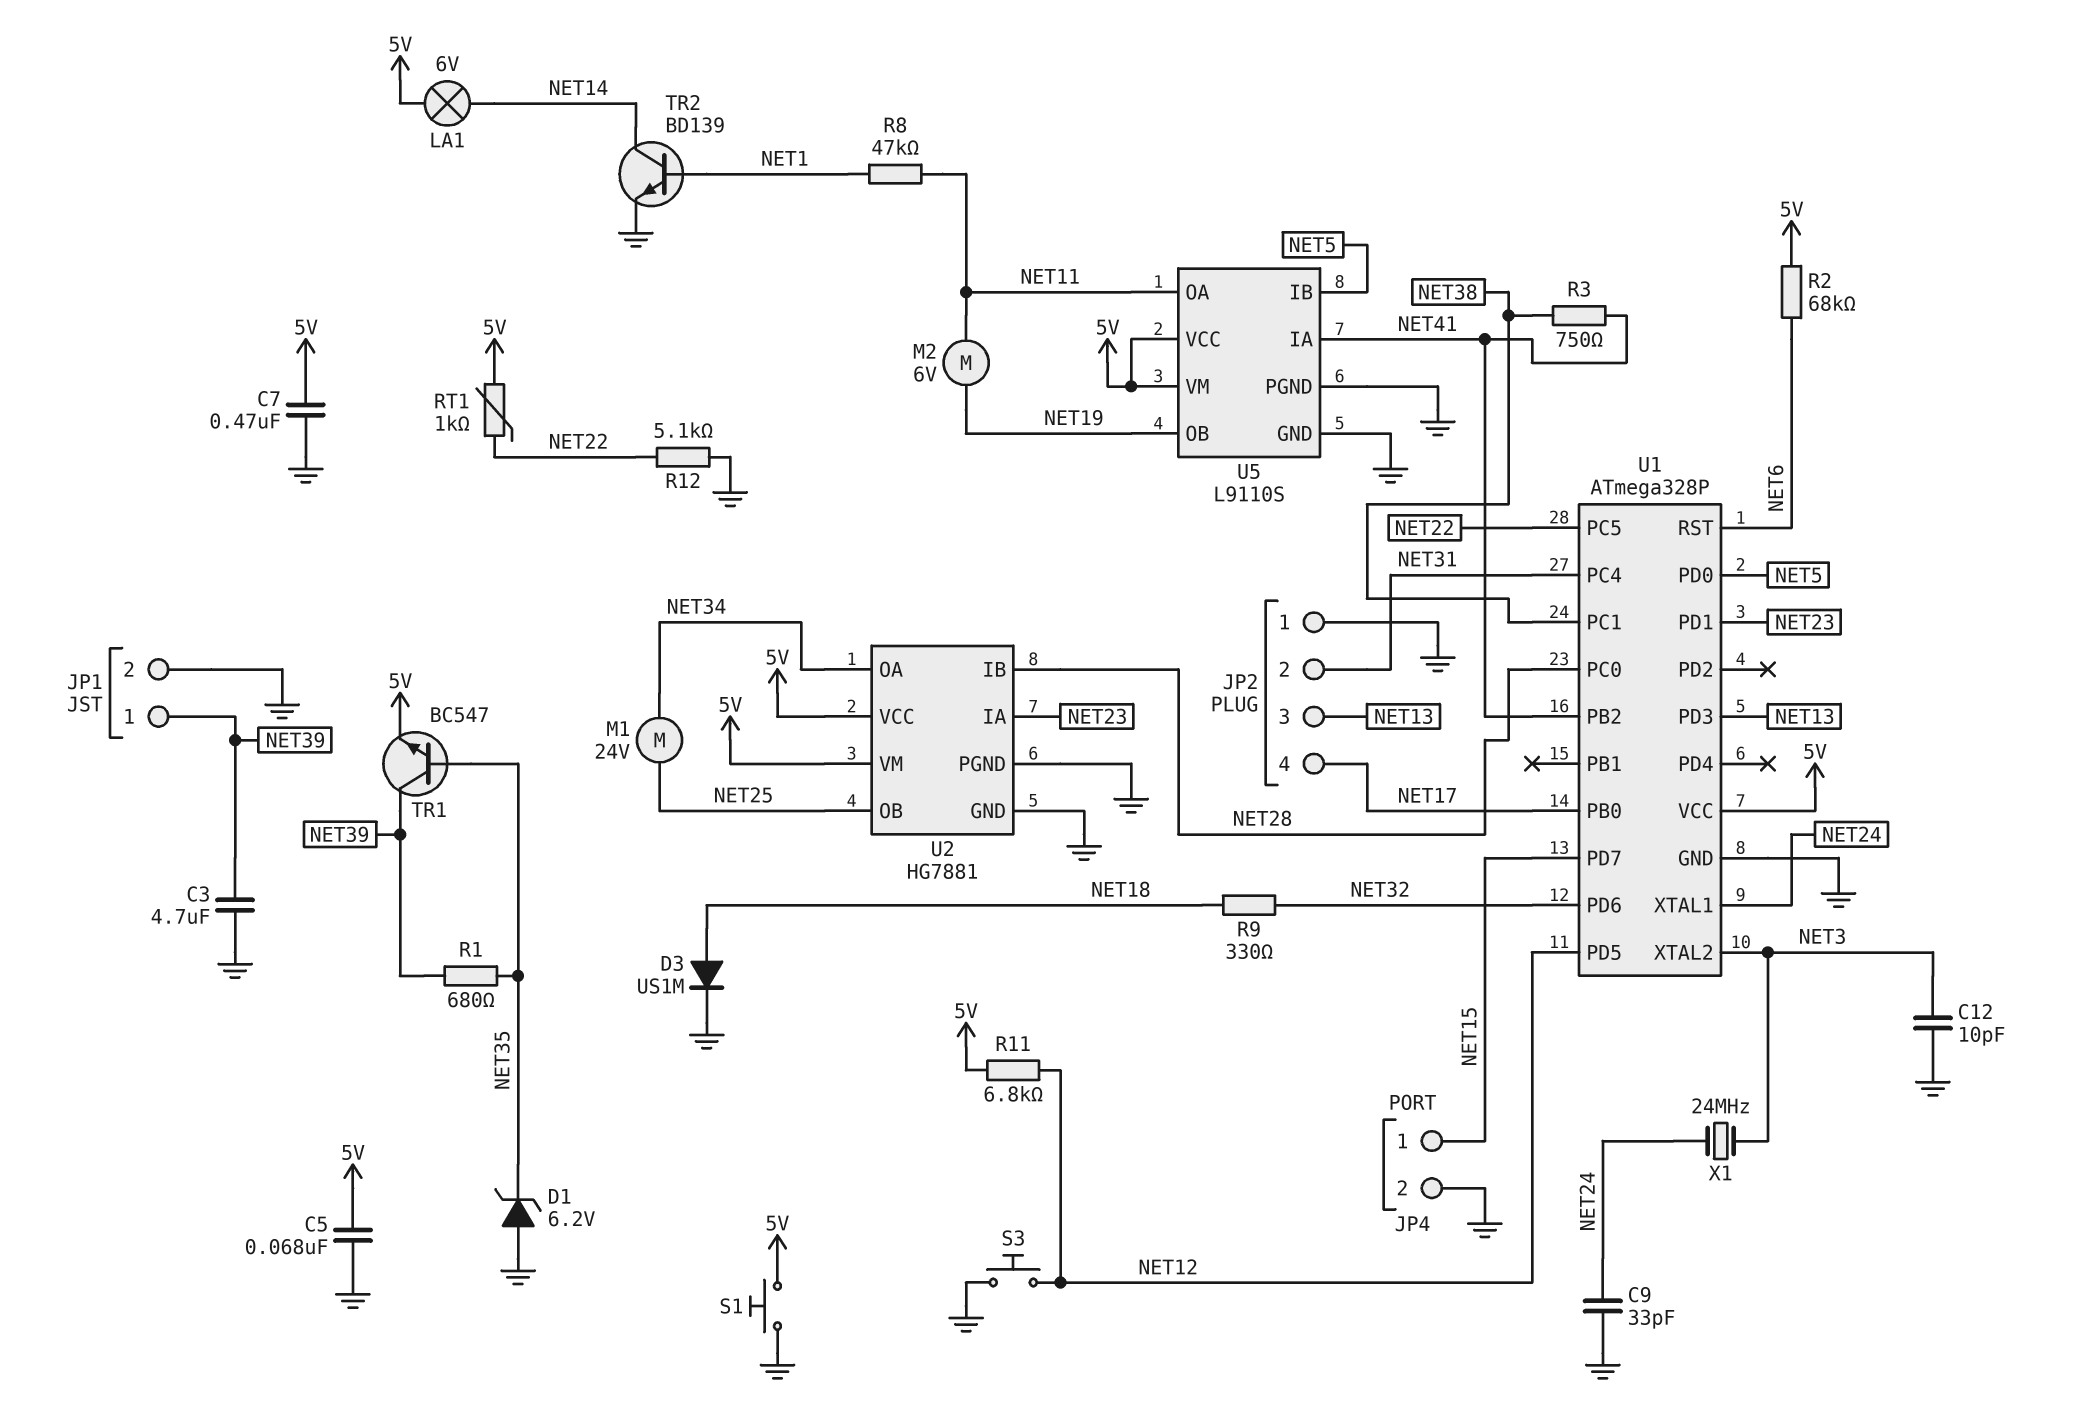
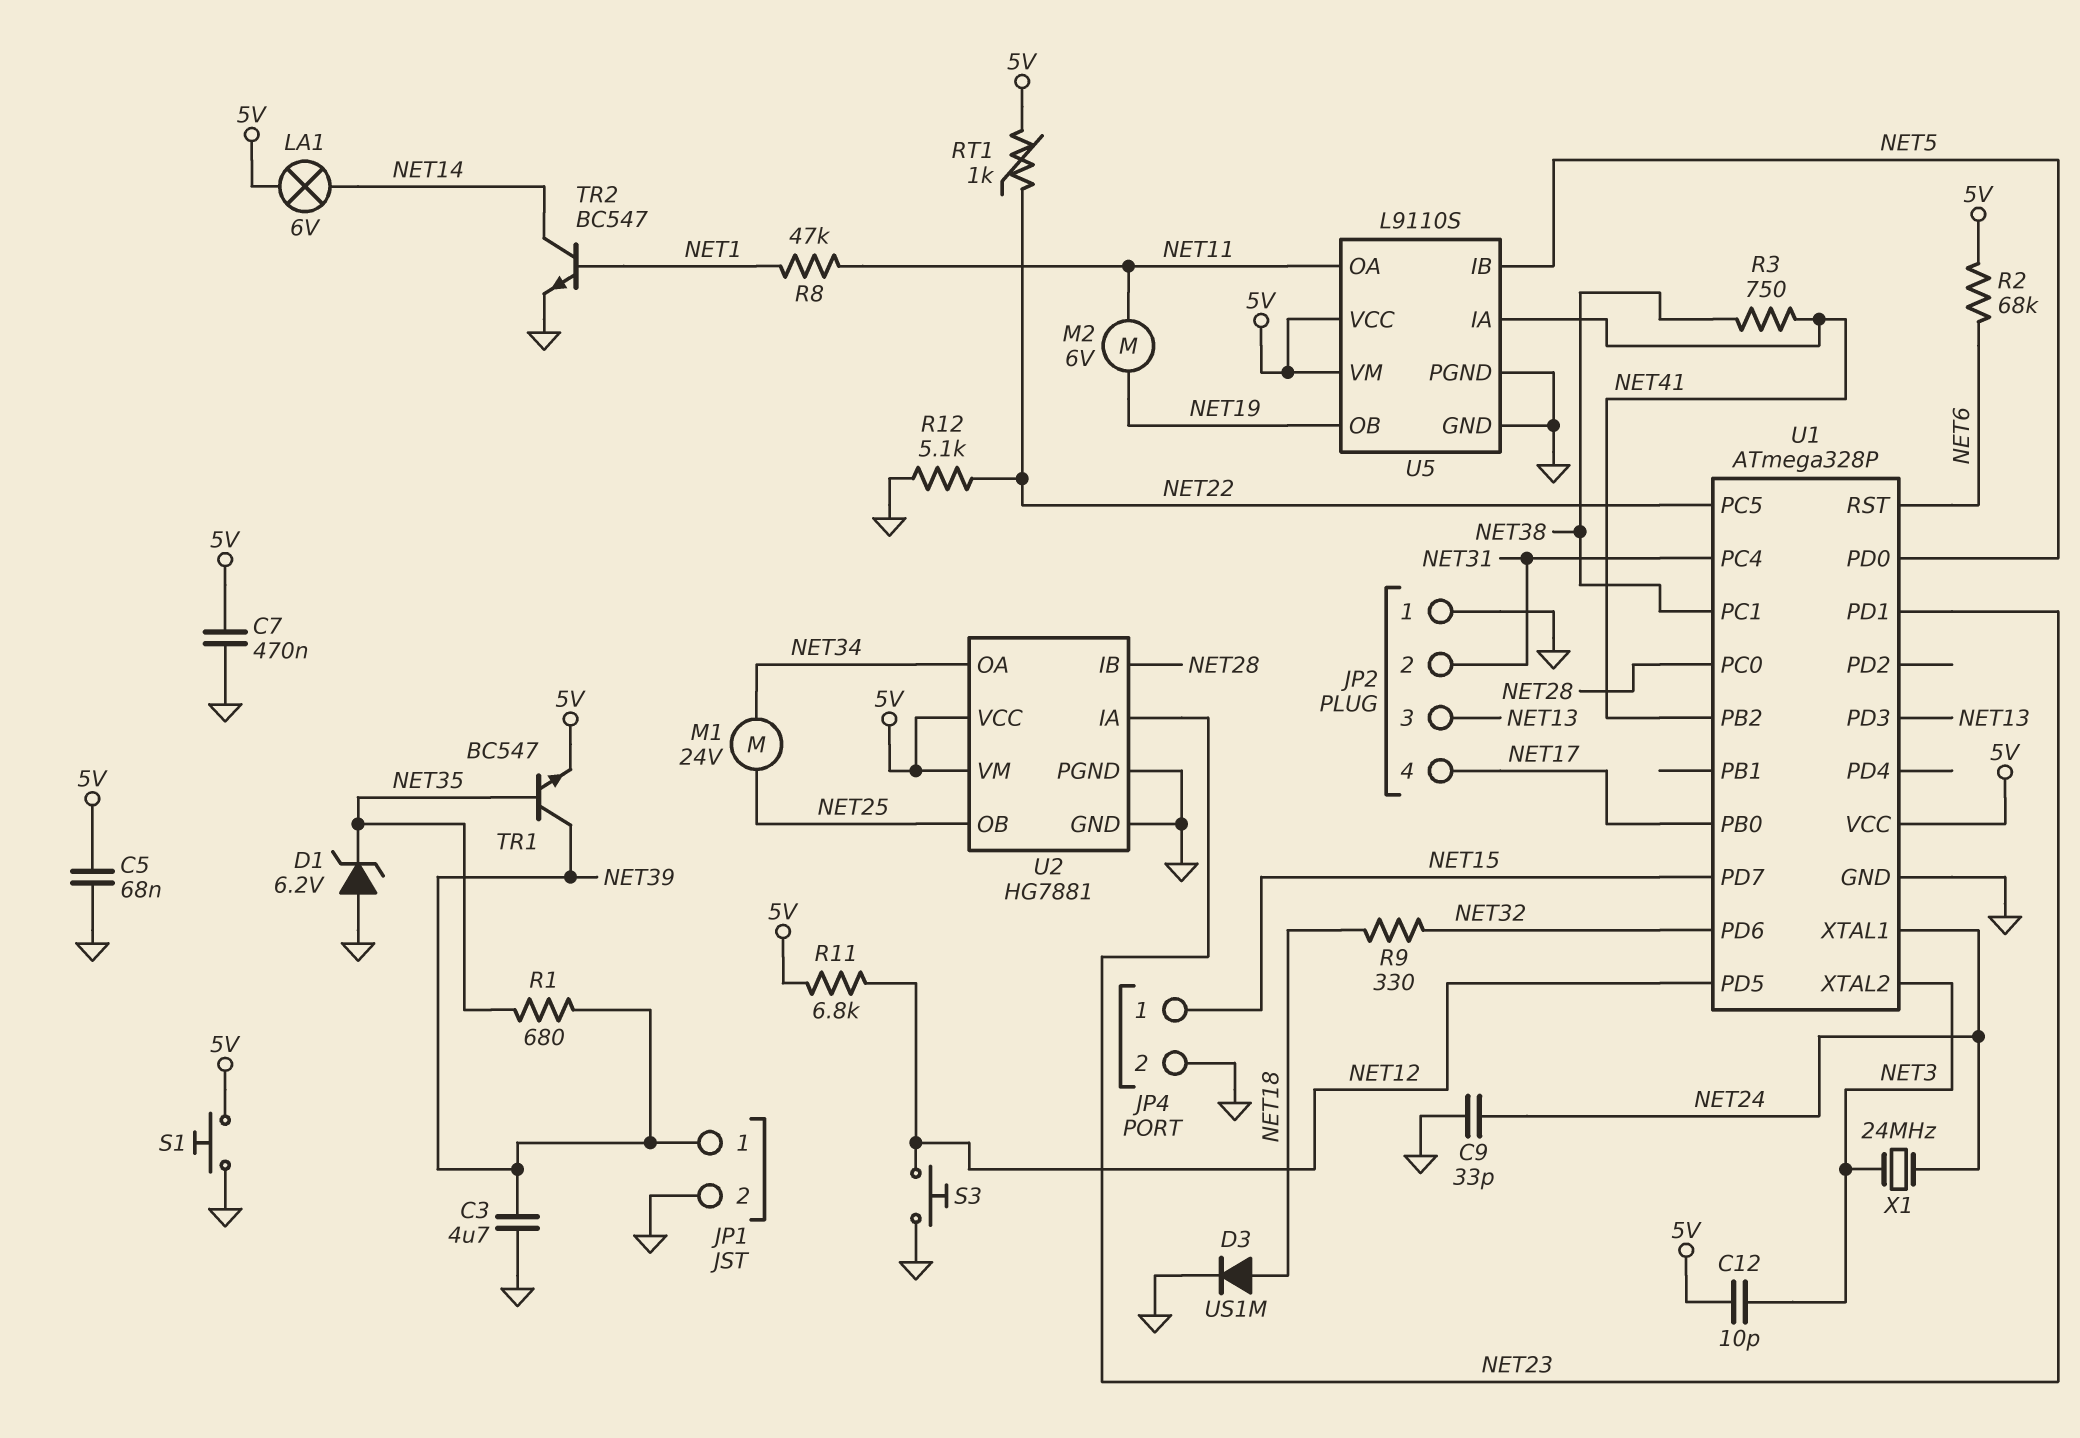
C12: 10pF (GND, NET3) -> 10pF (5V, NET3)
TR2: NPN BD139 (B NET1, C NET14, E GND) -> NPN BC547 (B NET1, C NET14, E GND)

